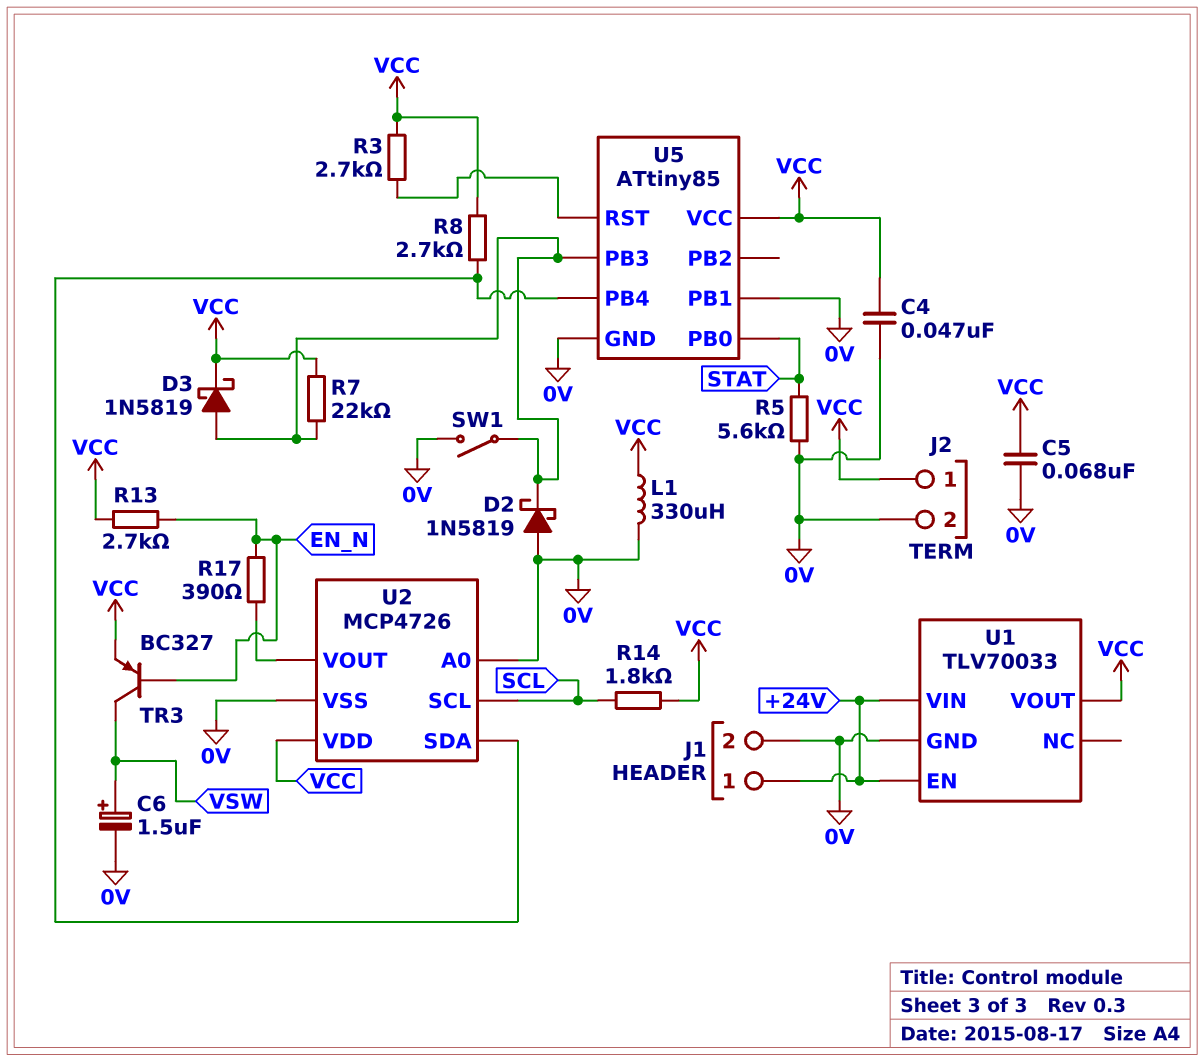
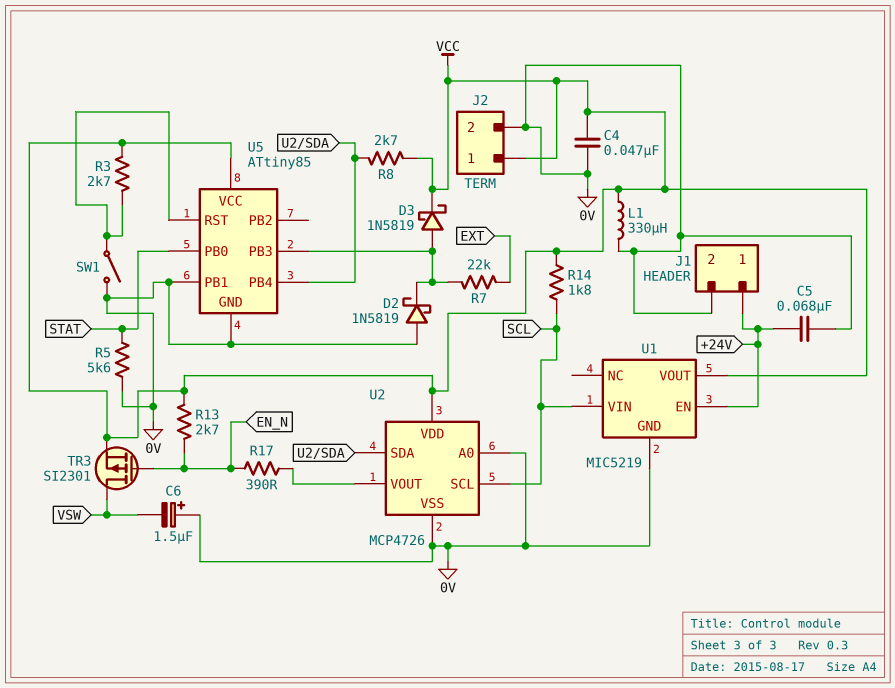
C5: 68nF (0V, VCC) -> 68nF (+24V, 0V)
C6: 1.5uF (plus VSW, minus 0V) -> 1.5uF (plus 0V, minus VSW)
R7: 22k (U5/PB3, VCC) -> 22k (EXT, U5/PB3)
SW1: switch (0V, U5/PB3) -> switch (0V, U5/RST)
TR3: PNP BC327 (B EN_N, C VSW, E VCC) -> PMOS SI2301 (G EN_N, D VSW, S VCC)
U1: TLV70033 -> MIC5219
U1 pin VIN: +24V -> SCL

